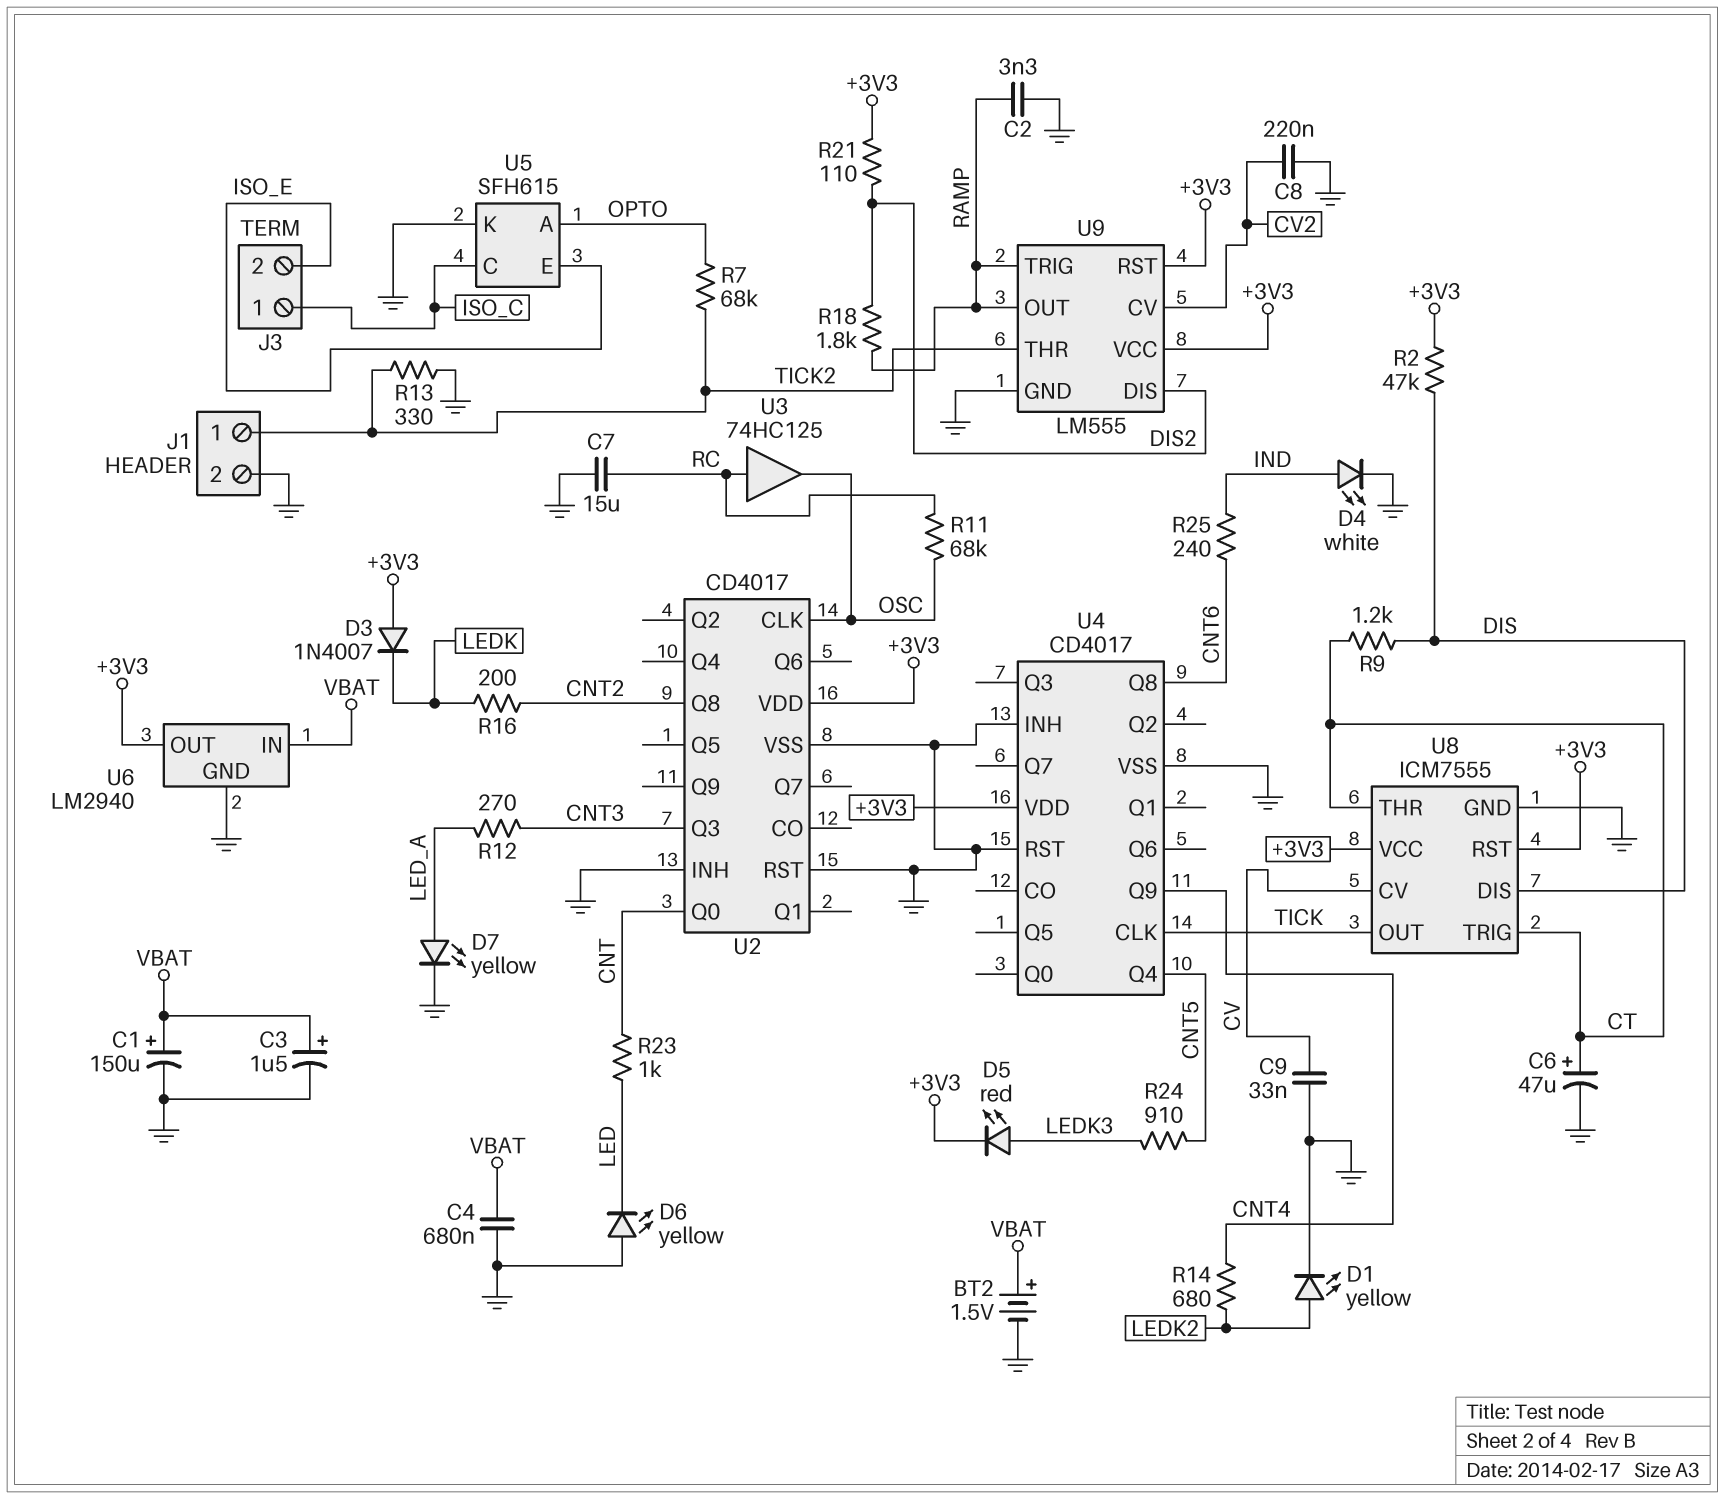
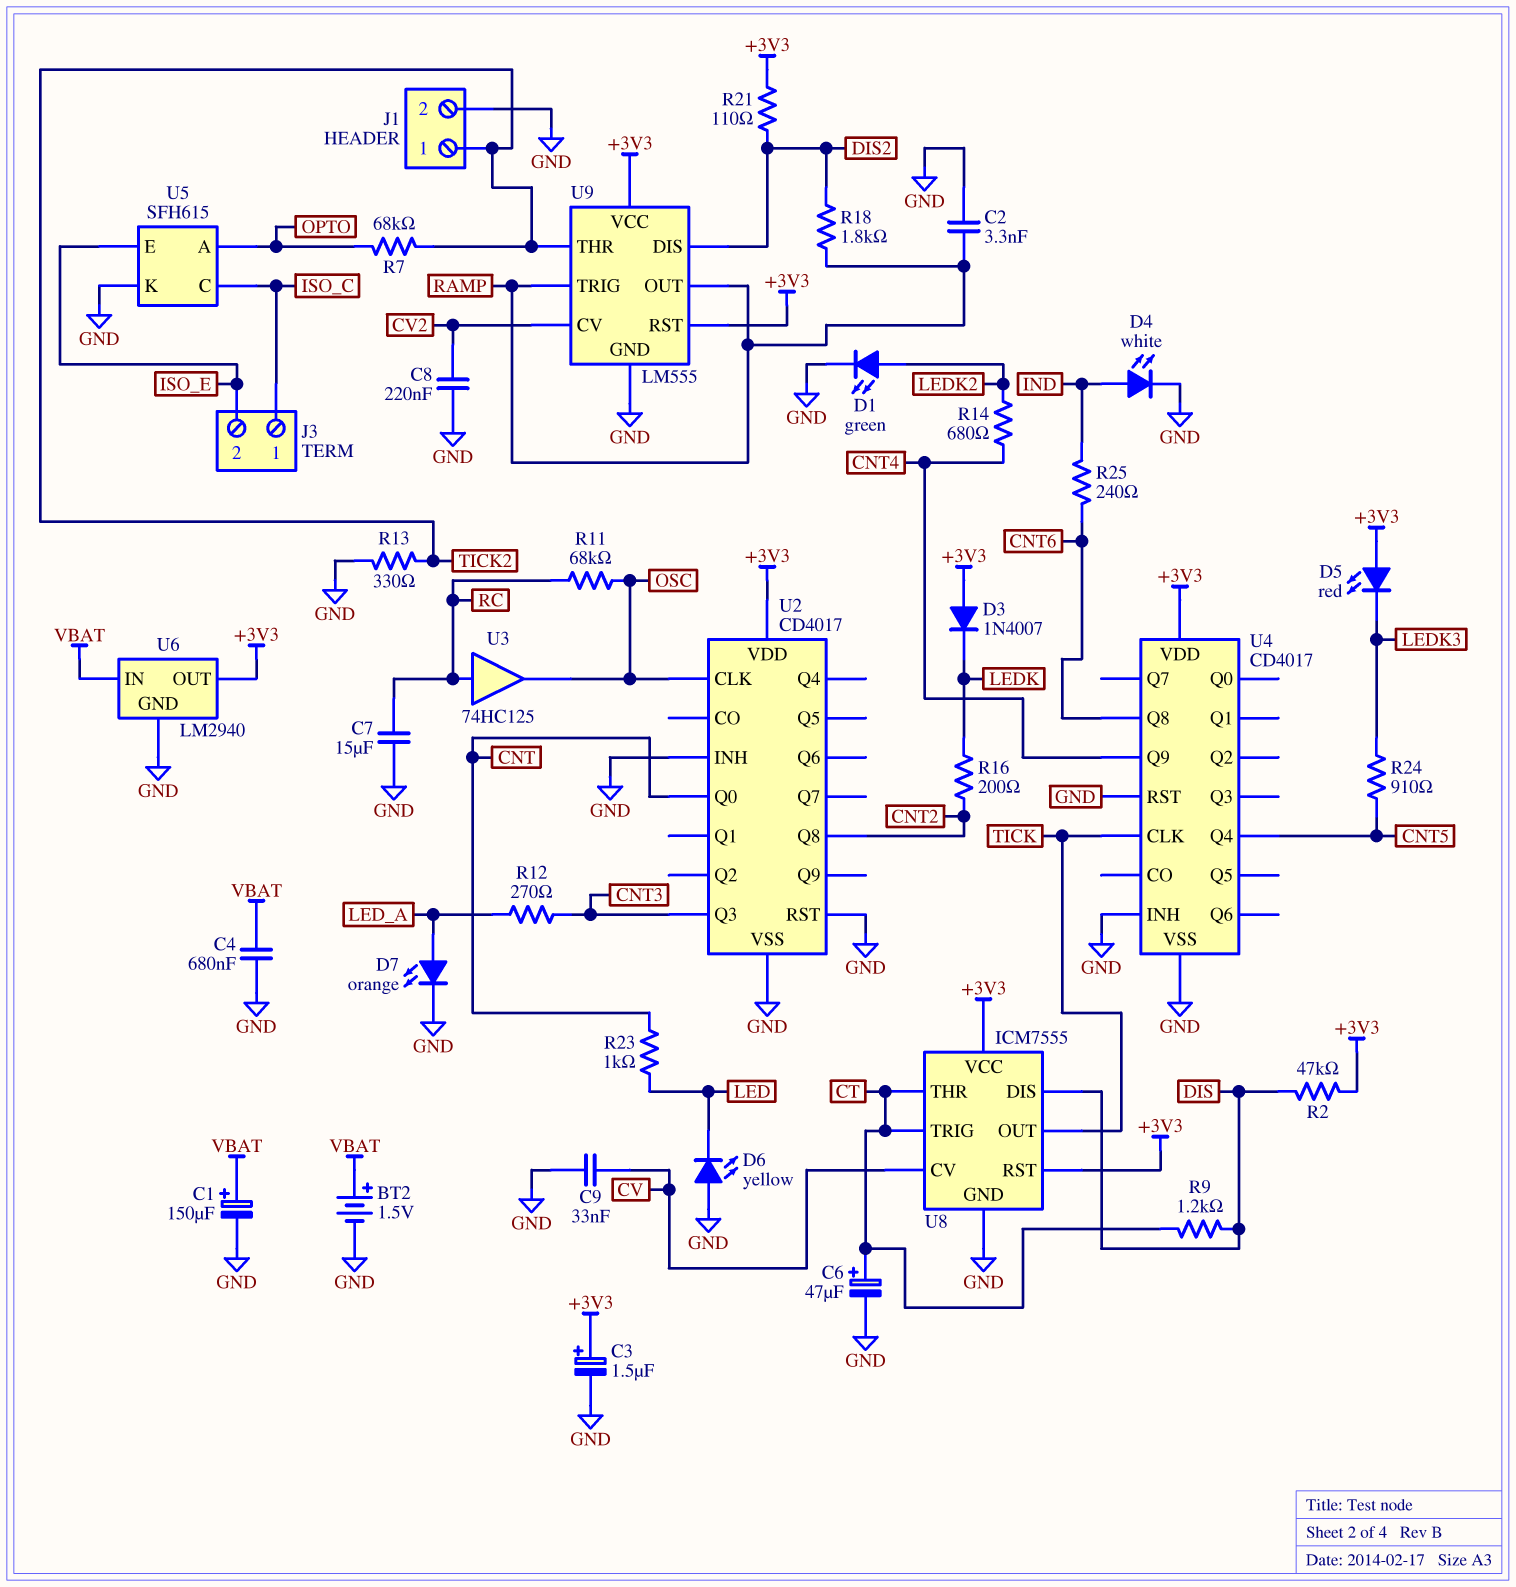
C3: 1.5uF (plus VBAT, minus GND) -> 1.5uF (plus +3V3, minus GND)
D1: LED yellow (A LEDK2, K GND) -> LED green (A LEDK2, K GND)
D5: LED red (A LEDK3, K +3V3) -> LED red (A +3V3, K LEDK3)
D7: LED yellow (A LED_A, K GND) -> LED orange (A LED_A, K GND)

